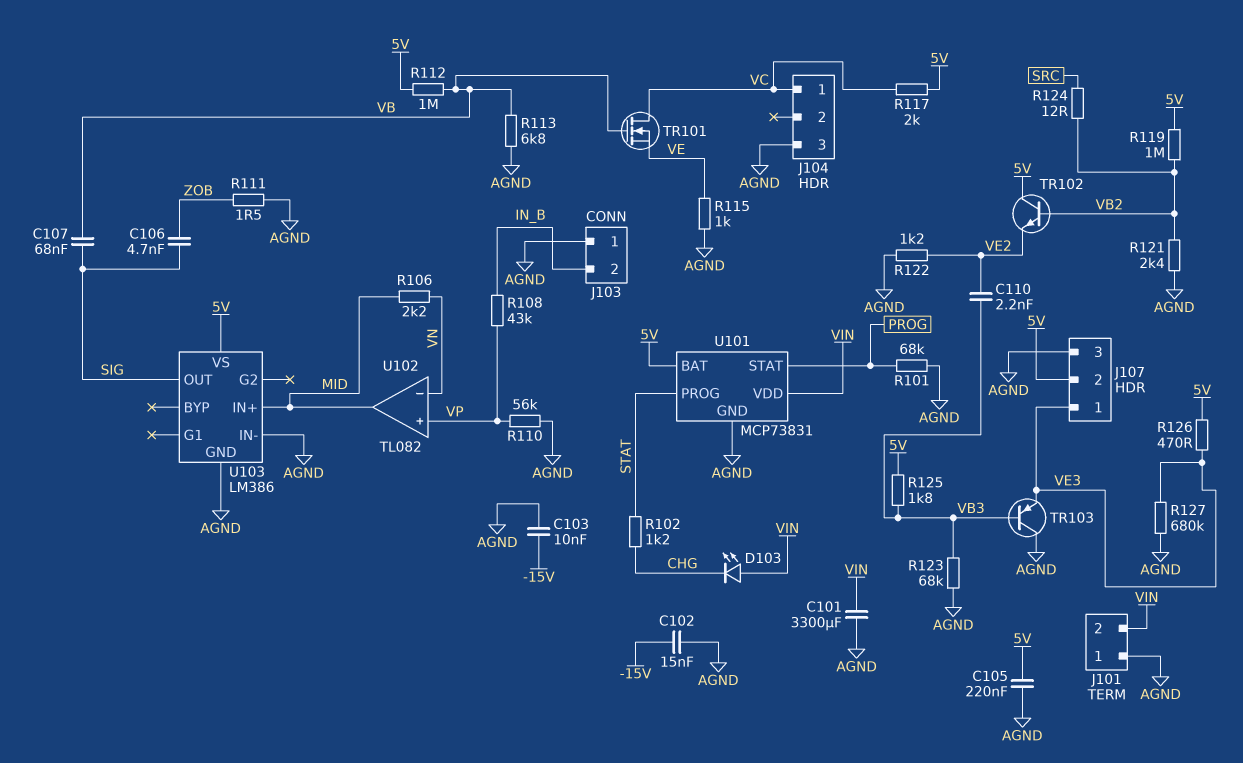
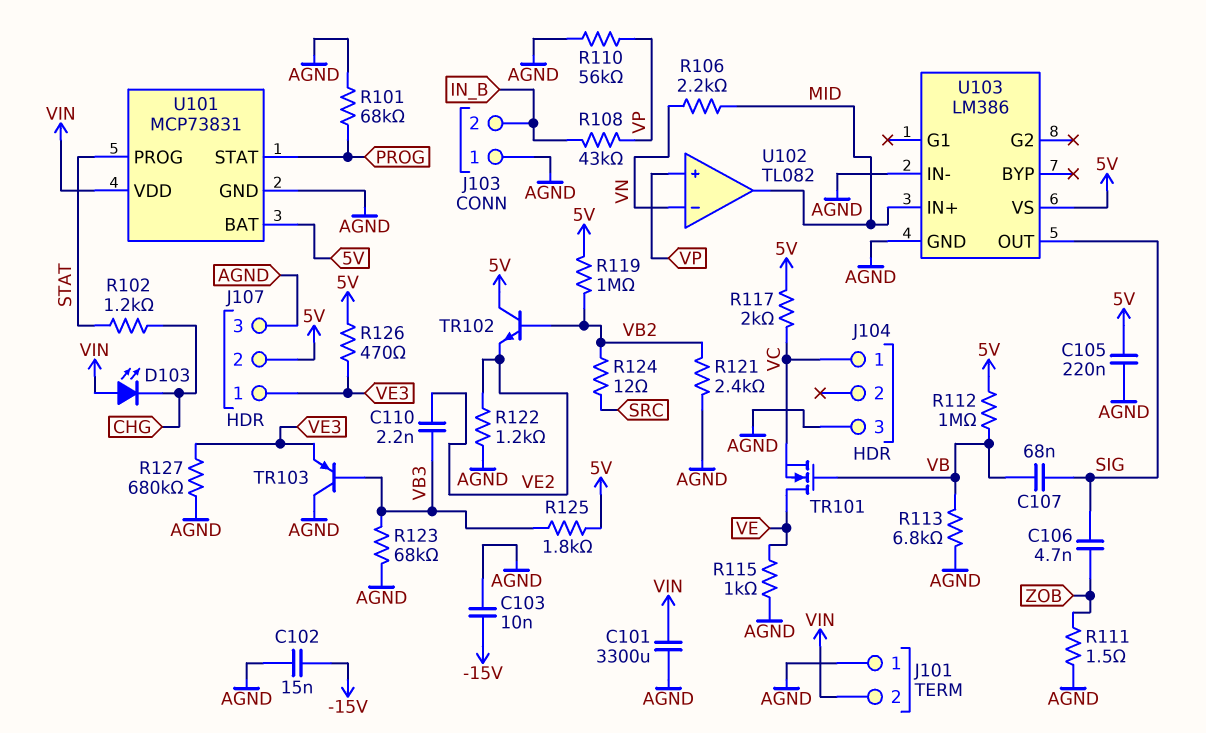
TR101: NMOS (G VB, D VC, S VE) -> NMOS (G VB, D VE, S VC)

